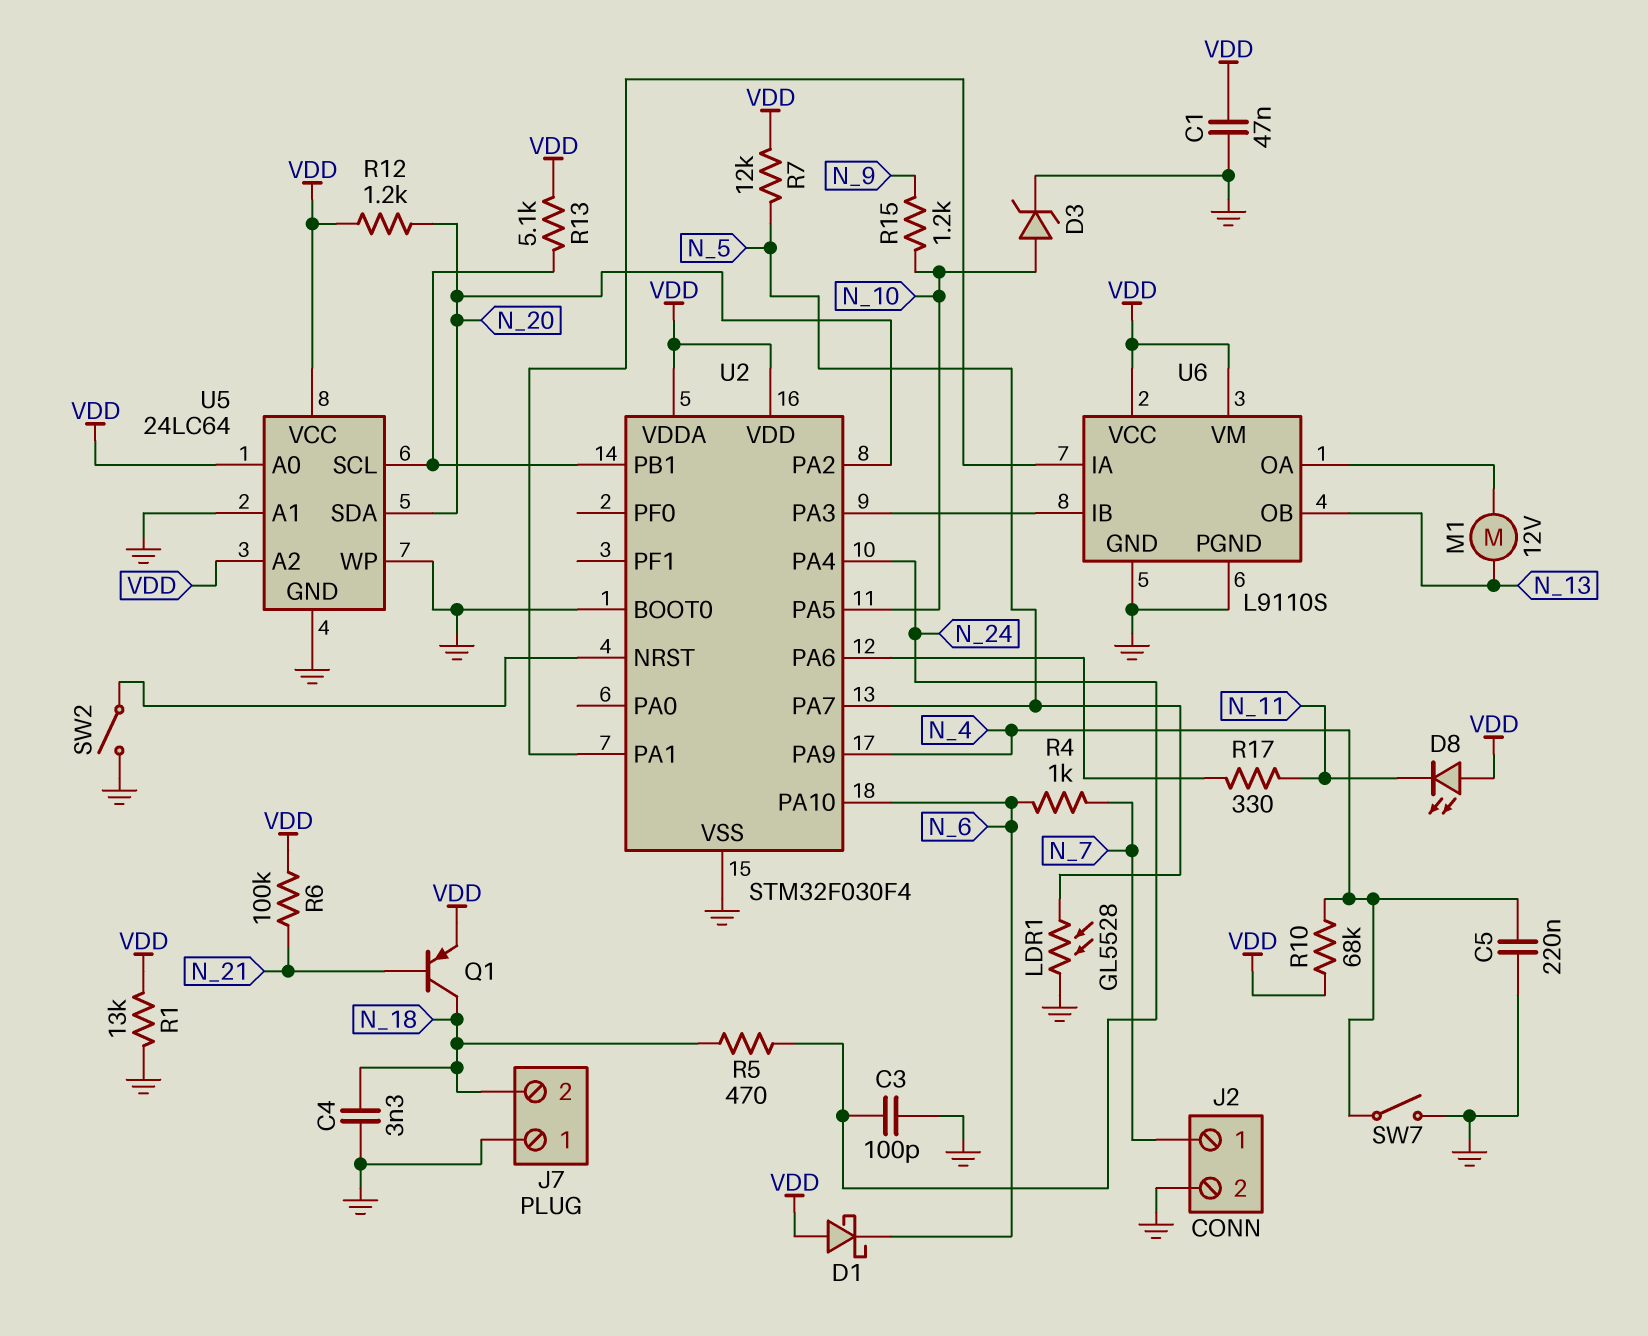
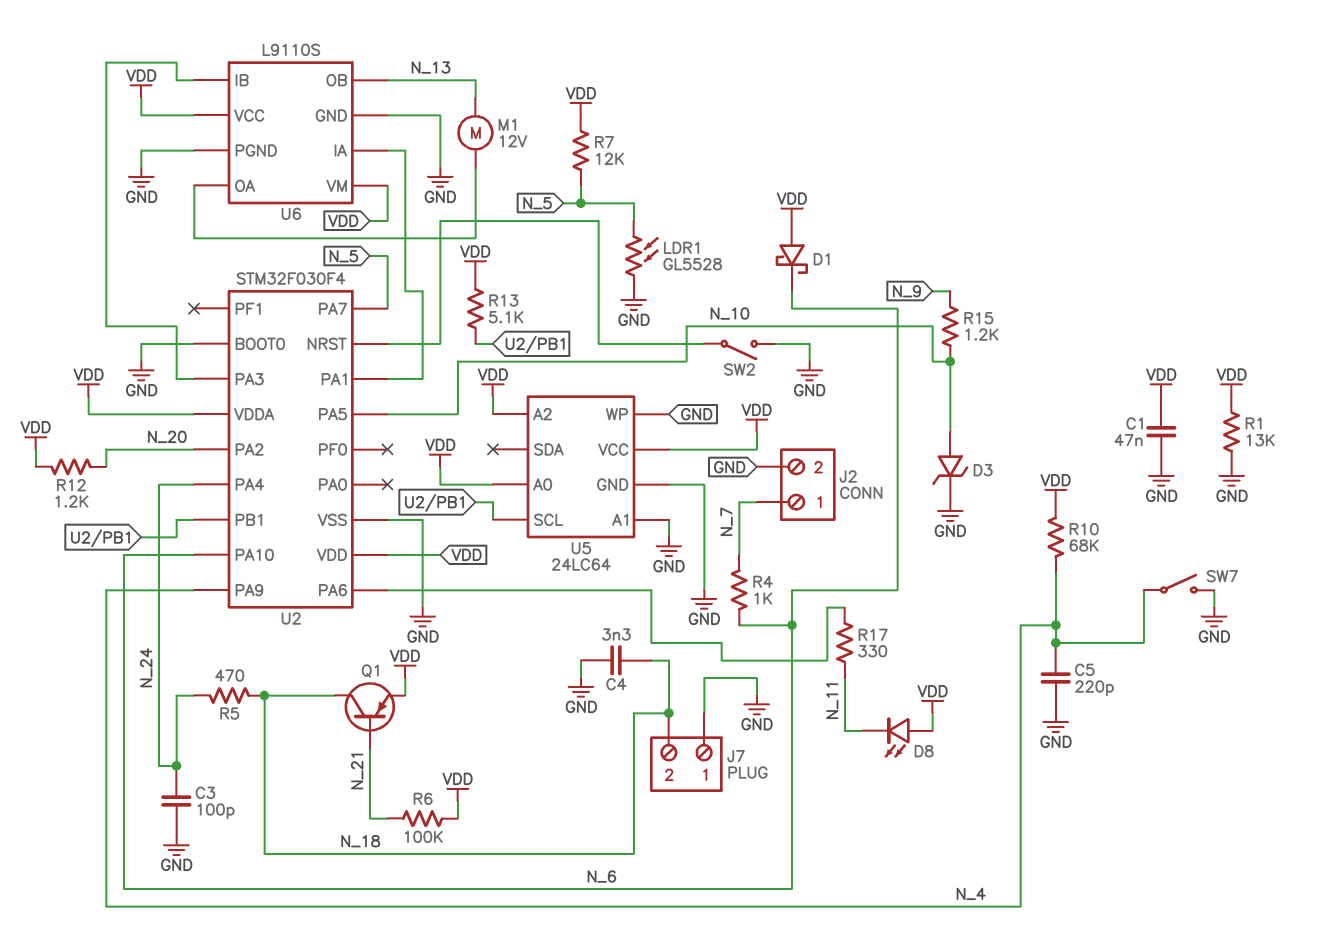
C5: 220nF (GND, N_4) -> 220pF (GND, N_4)
U5 pin SDA: N_20 -> none

